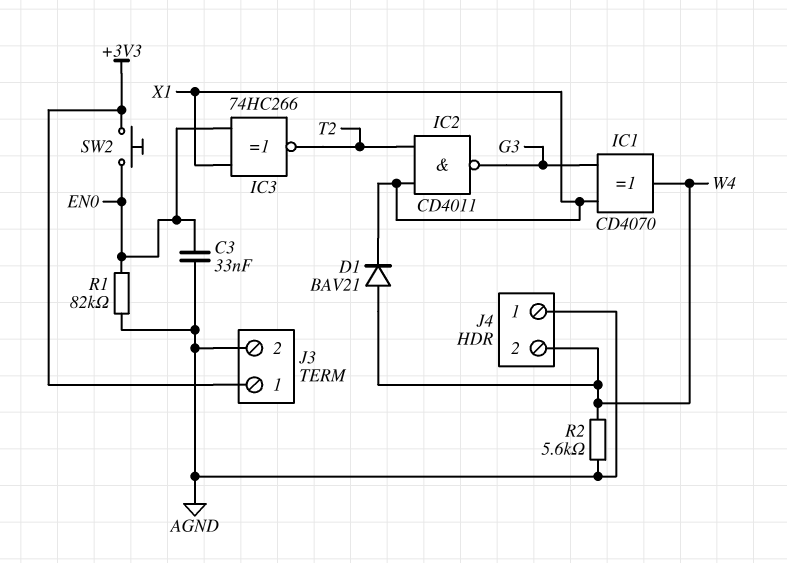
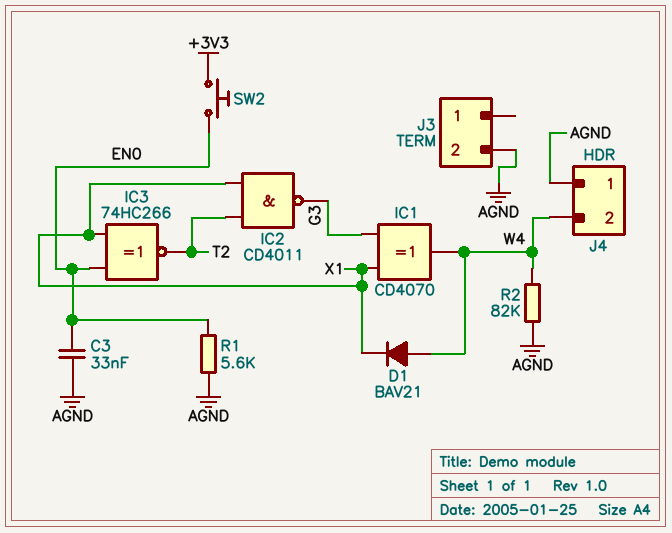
J3 pin 1: +3V3 -> none
R1: 82k (AGND, EN0) -> 5.6k (AGND, EN0)
R2: 5.6k (AGND, W4) -> 82k (AGND, W4)

